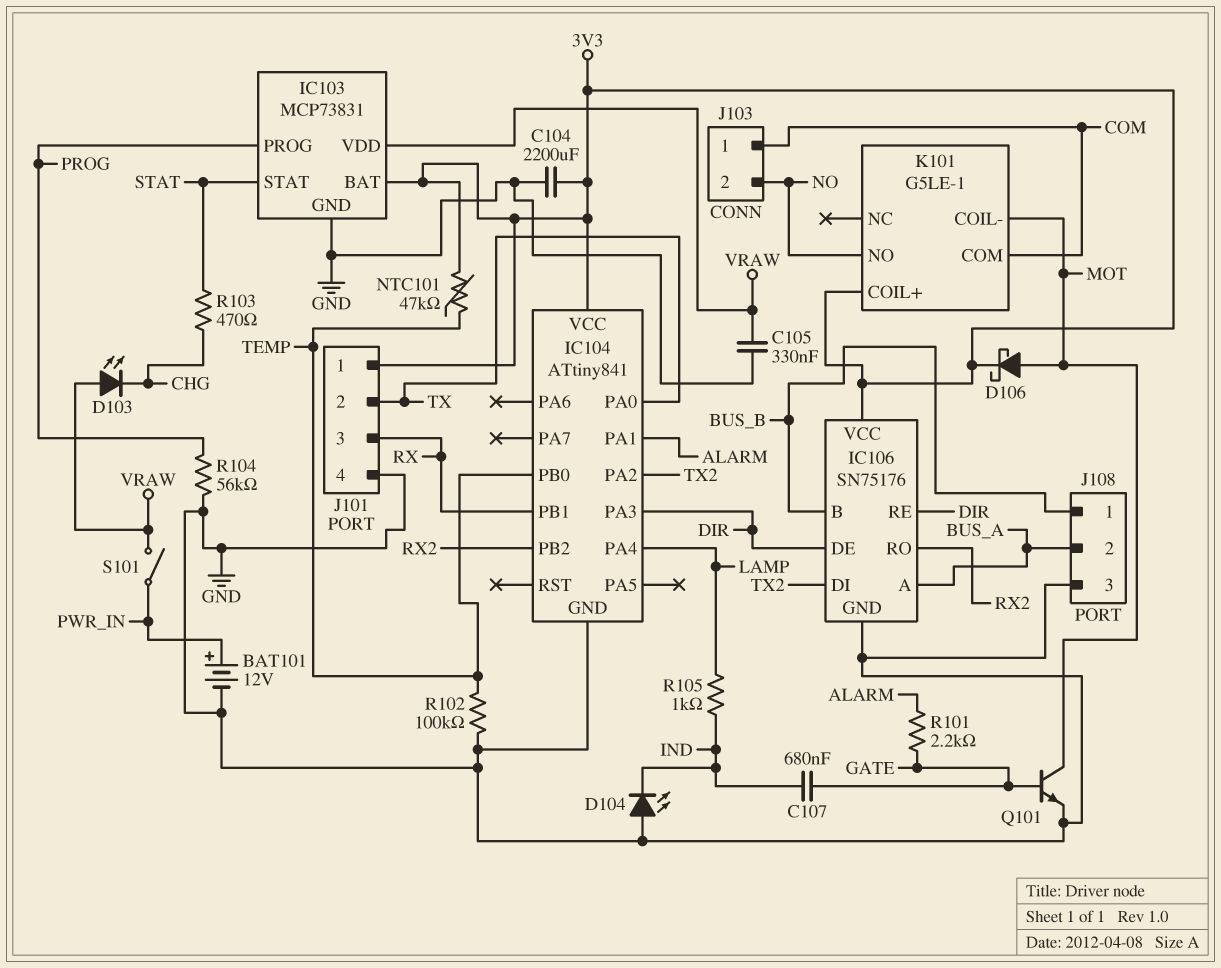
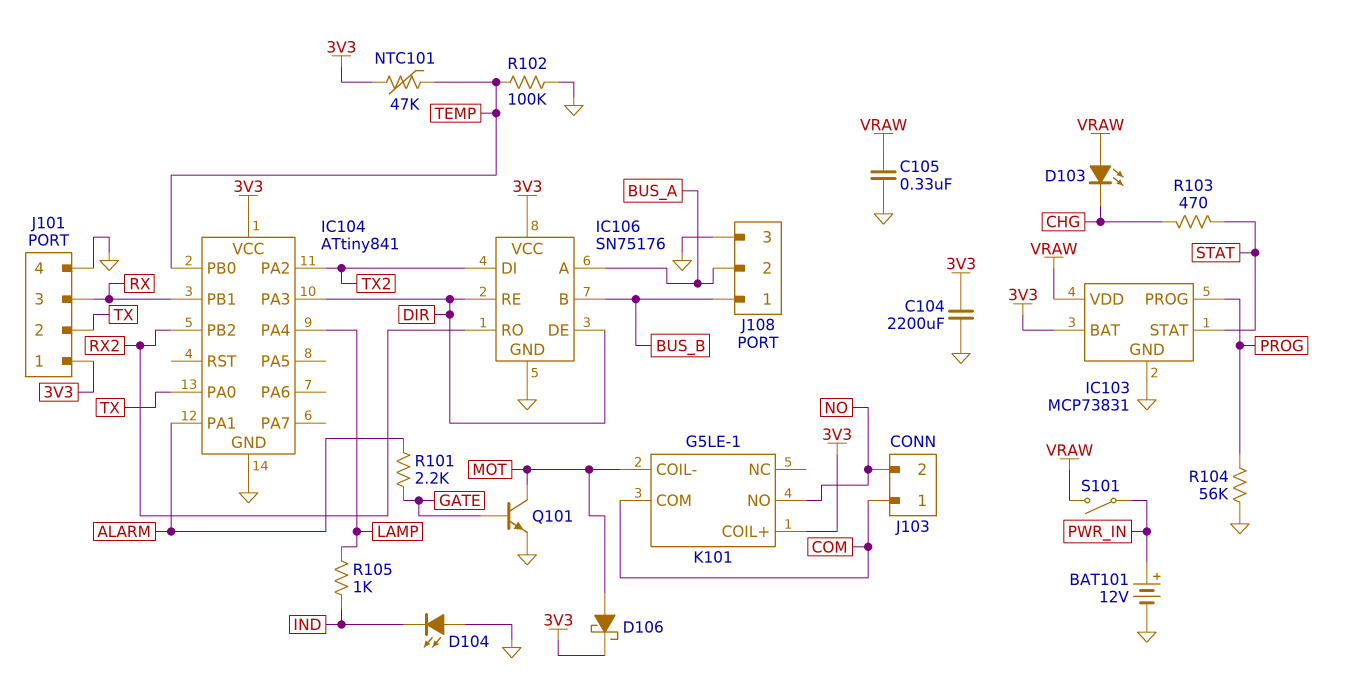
C107: 680nF (GATE, IND) -> none

